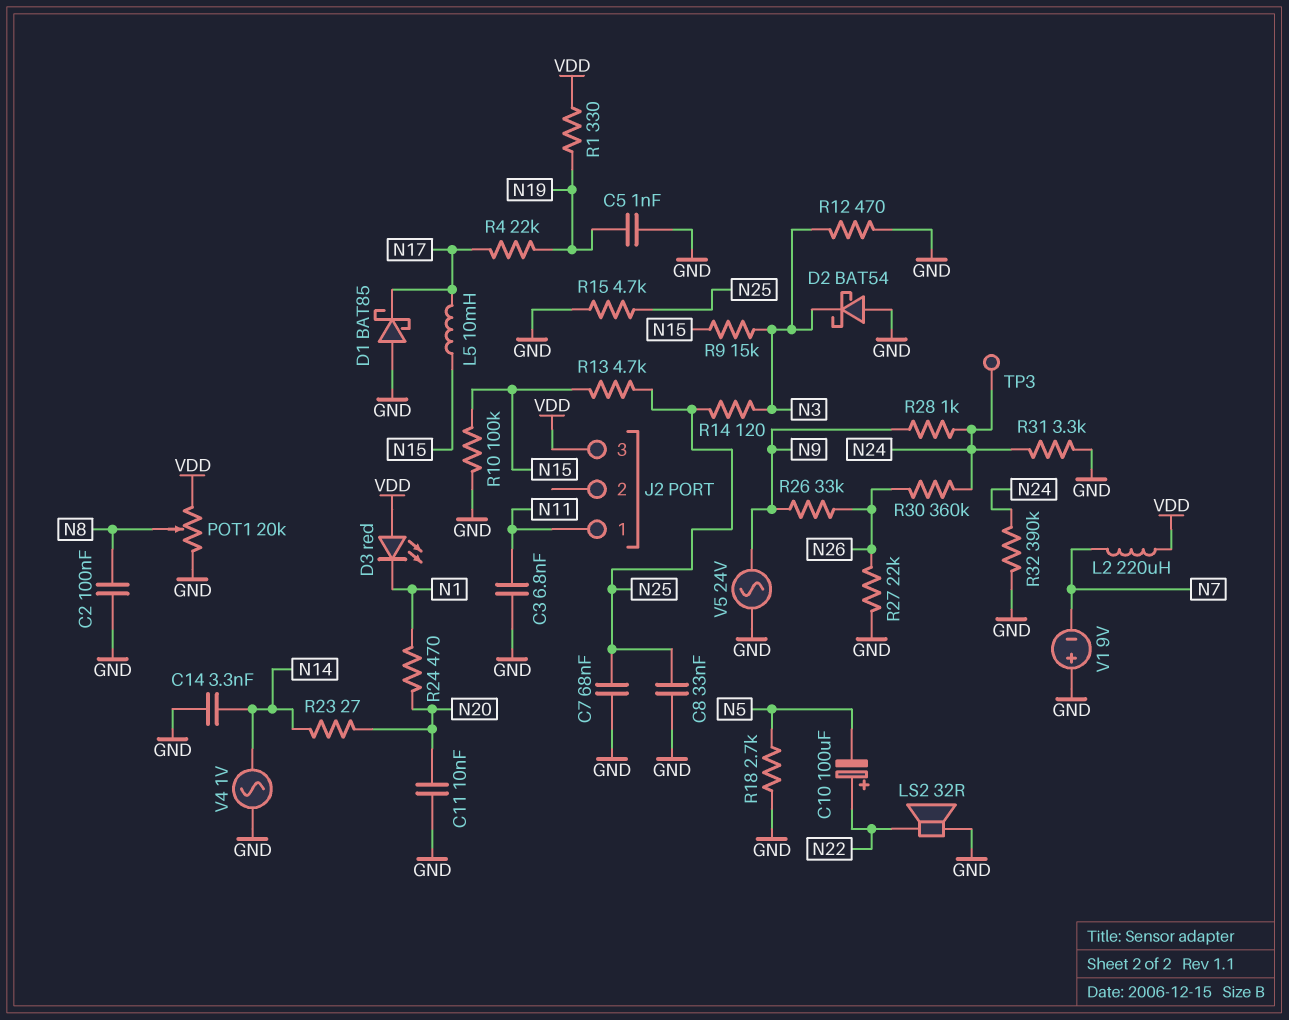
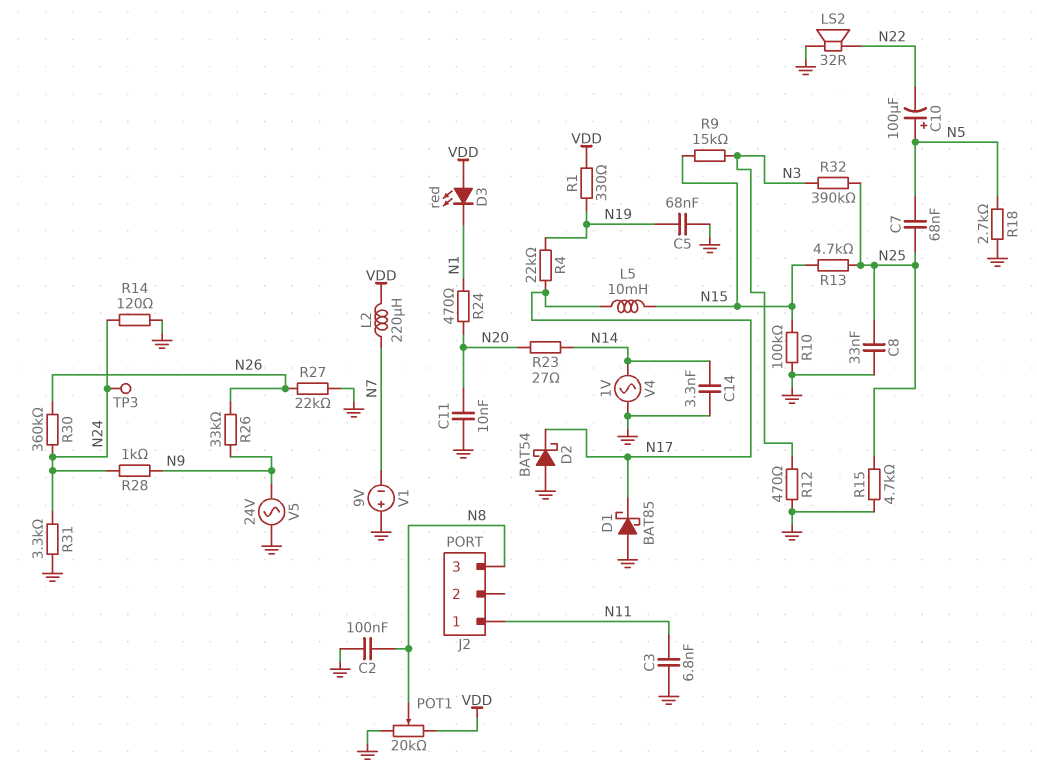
C5: 1nF (GND, N19) -> 68nF (GND, N19)
C7: 68nF (GND, N25) -> 68nF (N5, N25)
C10: 100uF (plus N22, minus N5) -> 100uF (plus N5, minus N22)
D2: schottky BAT54 (A GND, K N3) -> schottky BAT54 (A GND, K N17)
J2 pin 3: VDD -> N8
R14: 120 (N3, N25) -> 120 (GND, N24)
R32: 390k (GND, N24) -> 390k (N3, N25)

